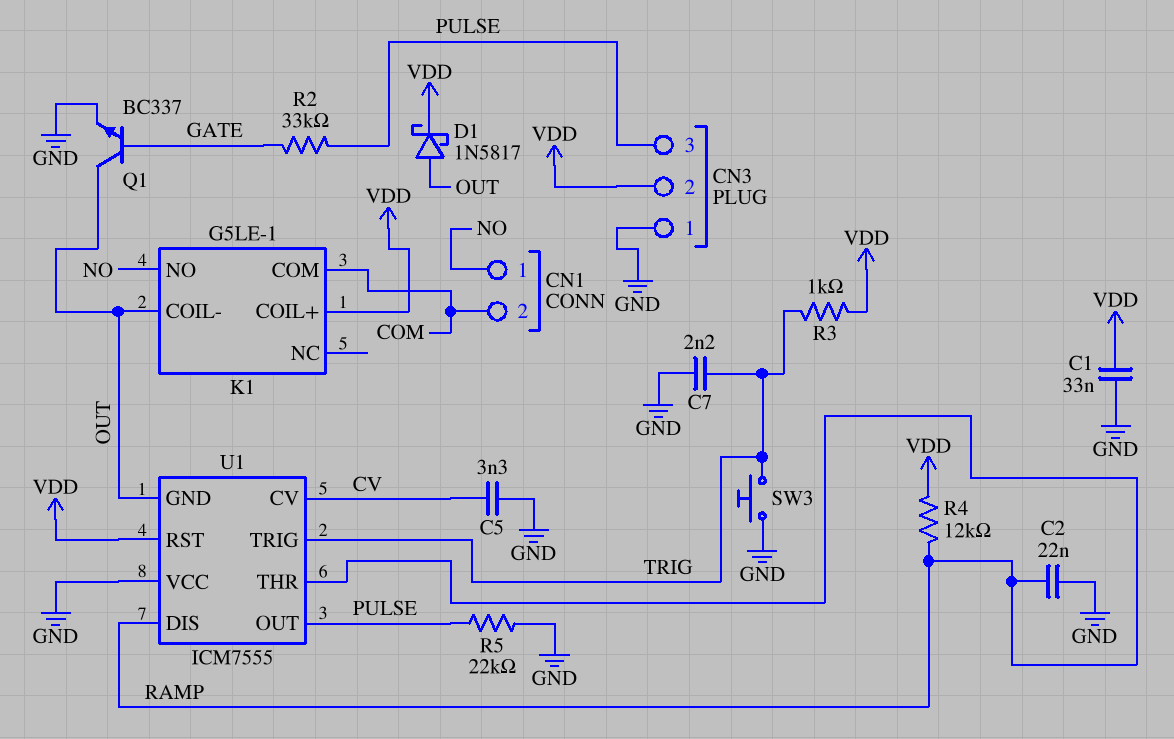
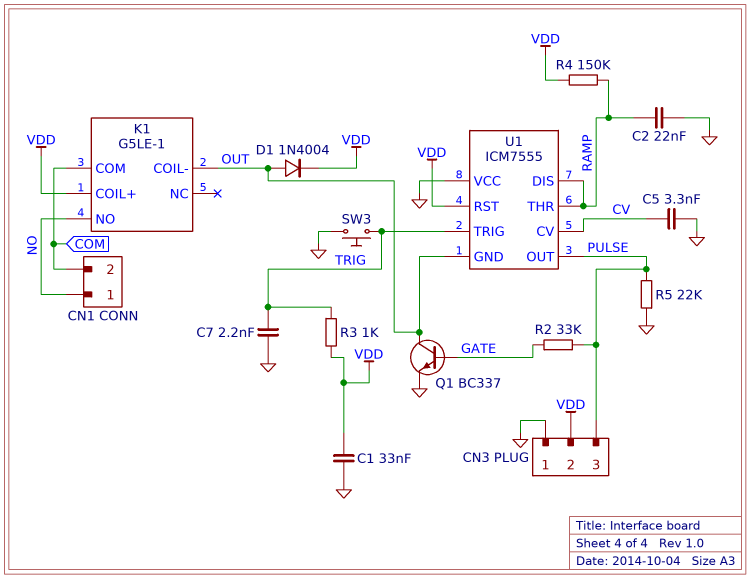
D1: schottky 1N5817 (A OUT, K VDD) -> diode 1N4004 (A OUT, K VDD)
R4: 12k (RAMP, VDD) -> 150k (RAMP, VDD)

